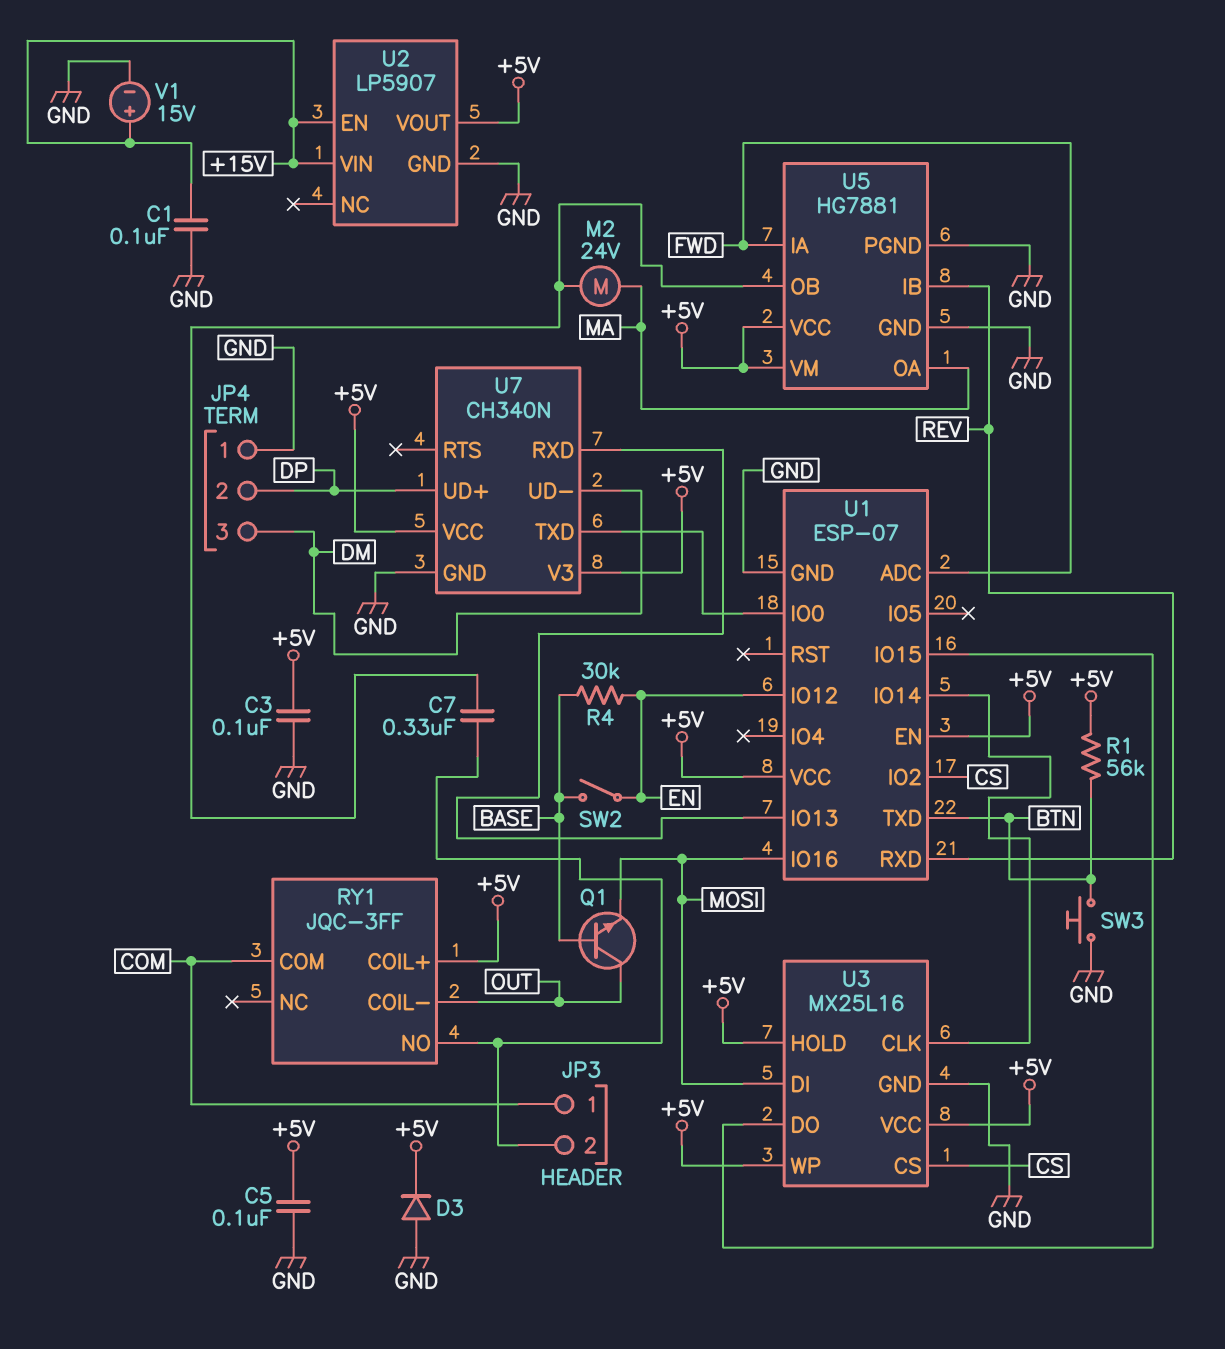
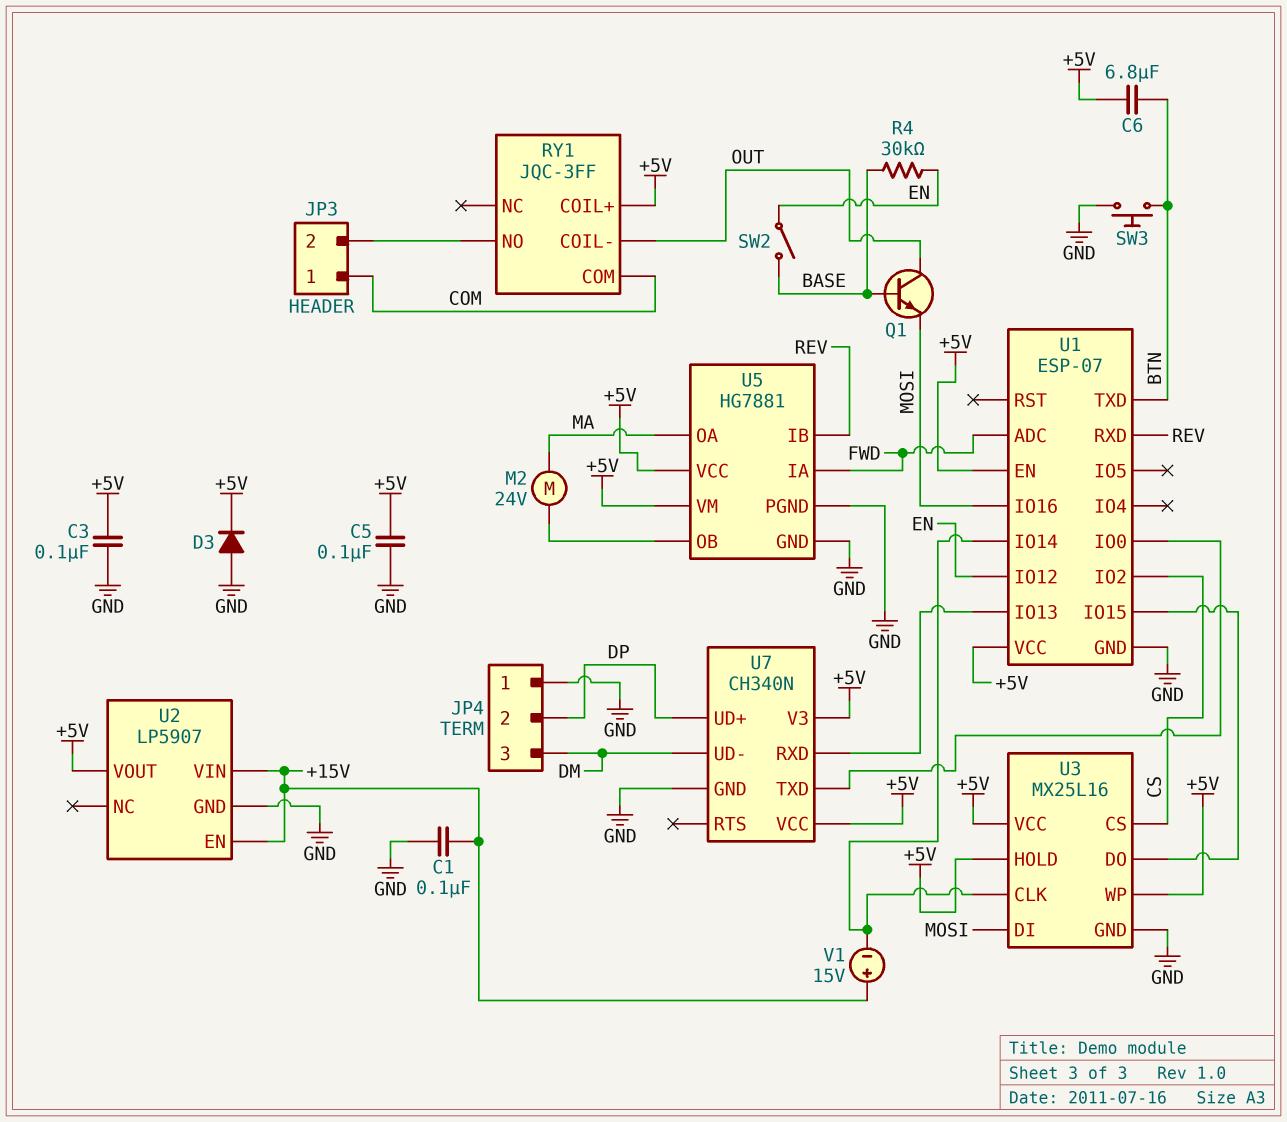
C6: none -> 6.8uF (+5V, BTN)
C7: 330nF (JP3/2, U5/OB) -> none
R1: 56k (+5V, BTN) -> none
V1: 15V (plus +15V, minus GND) -> 15V (plus +15V, minus U1/IO14)

